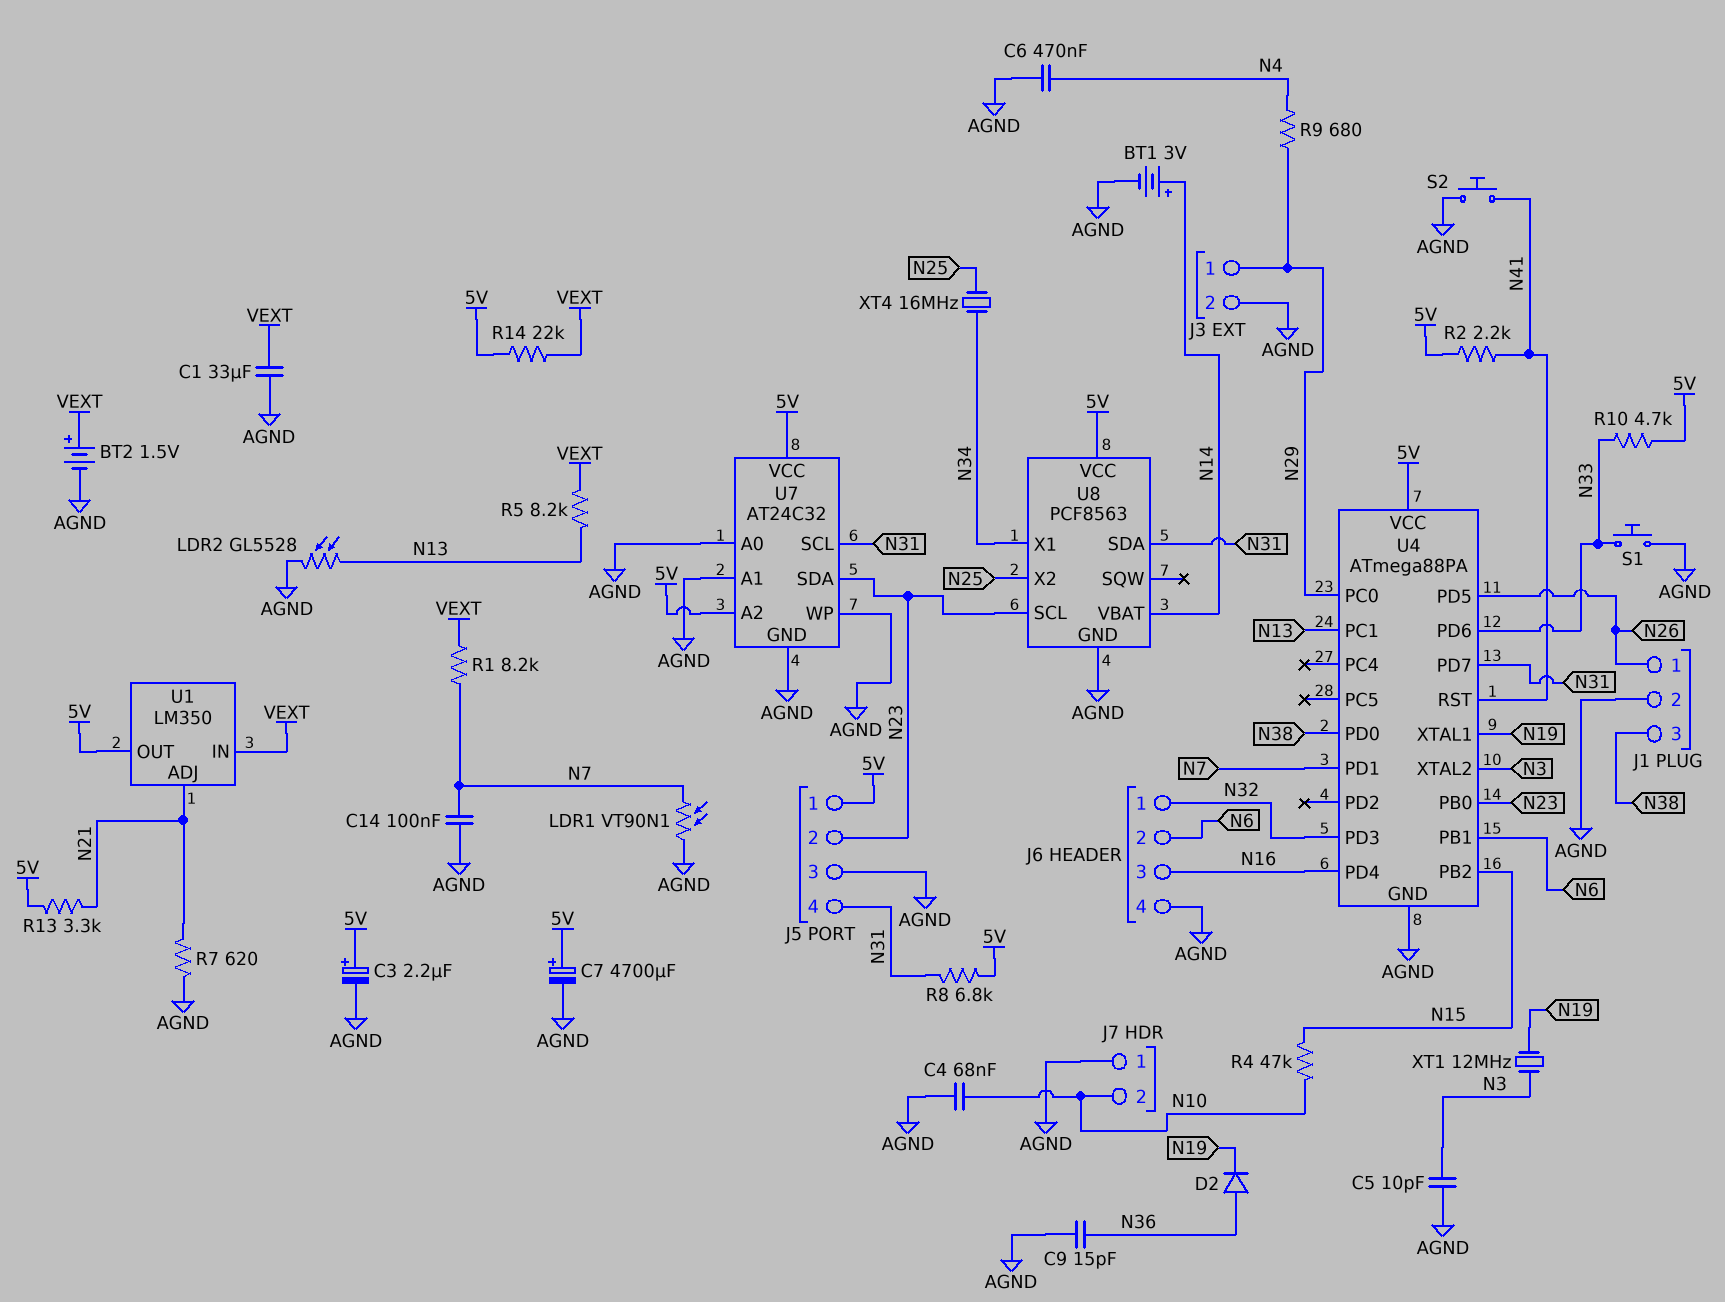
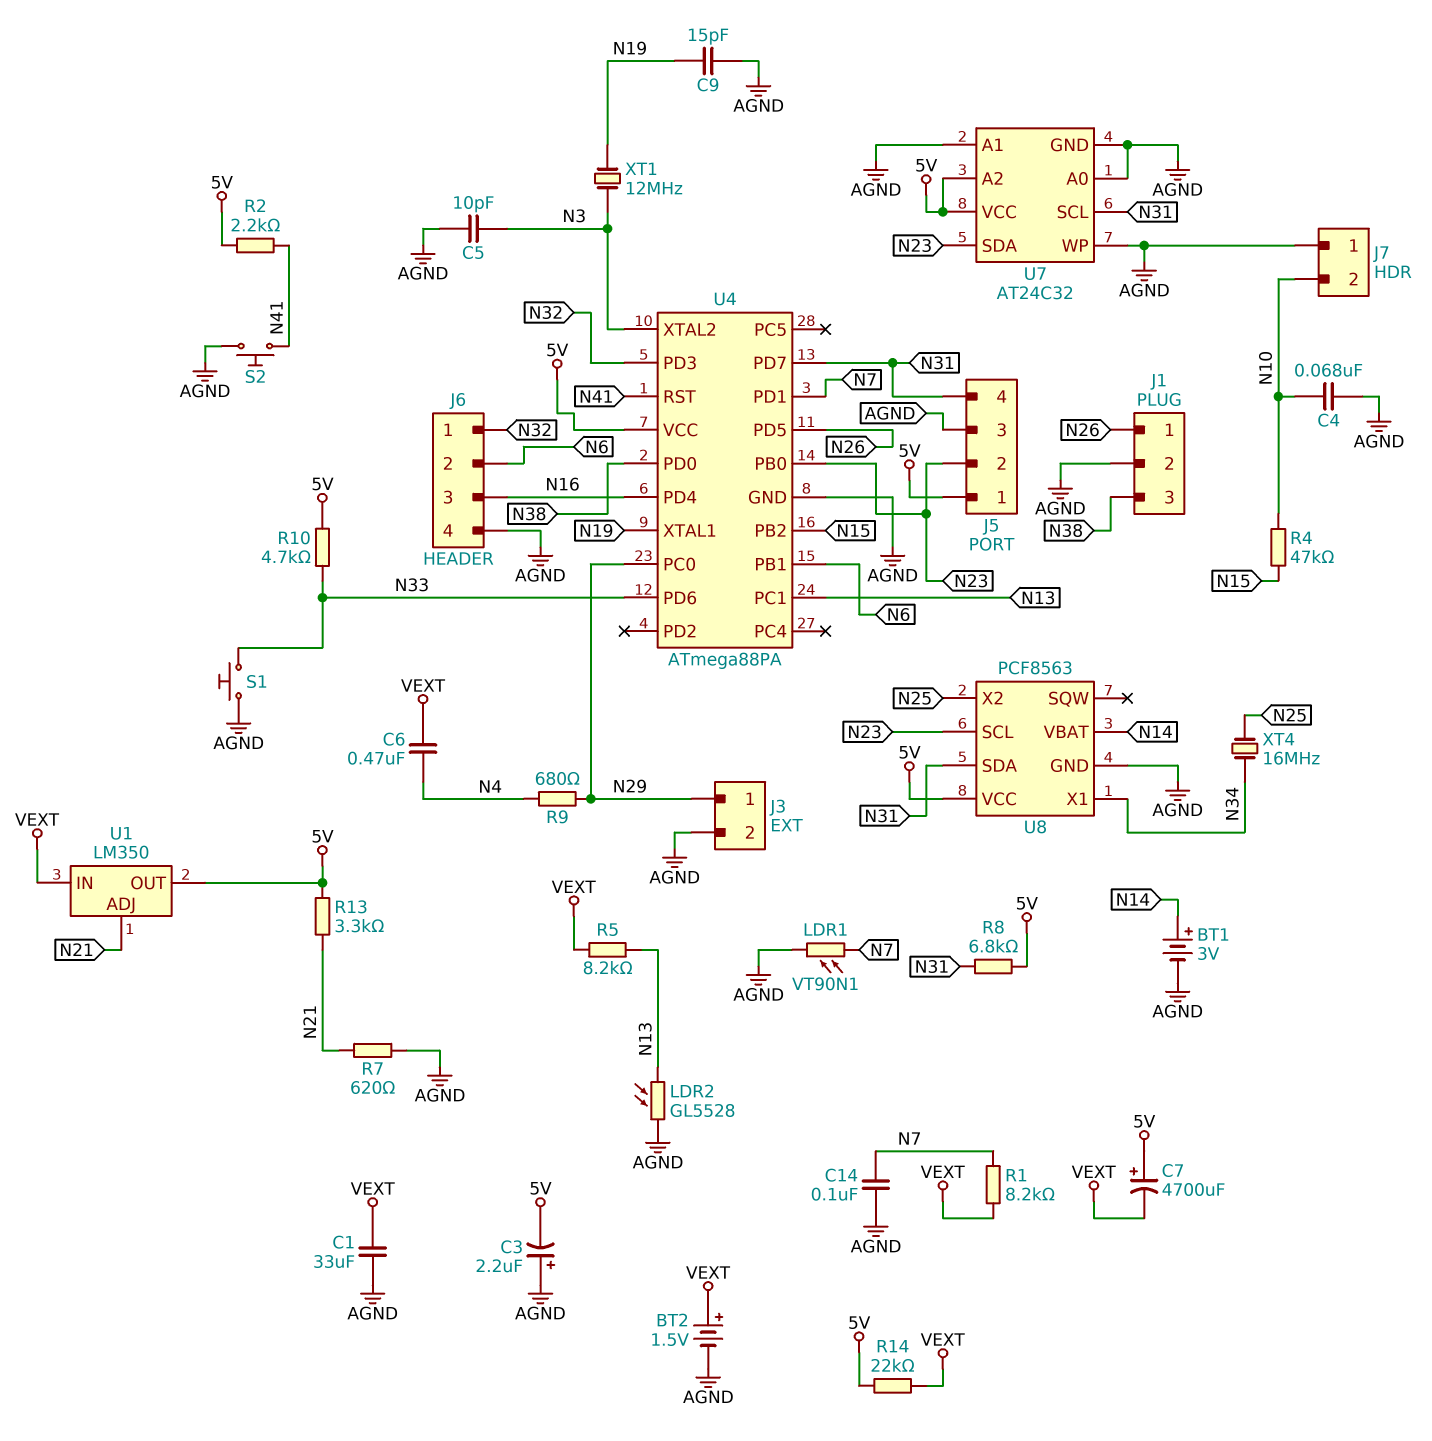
C3: 2.2uF (plus 5V, minus AGND) -> 2.2uF (plus AGND, minus 5V)
C6: 470nF (AGND, N4) -> 470nF (N4, VEXT)
C7: 4700uF (plus 5V, minus AGND) -> 4700uF (plus 5V, minus VEXT)
C9: 15pF (AGND, N36) -> 15pF (AGND, N19)
D2: diode (A N36, K N19) -> none

